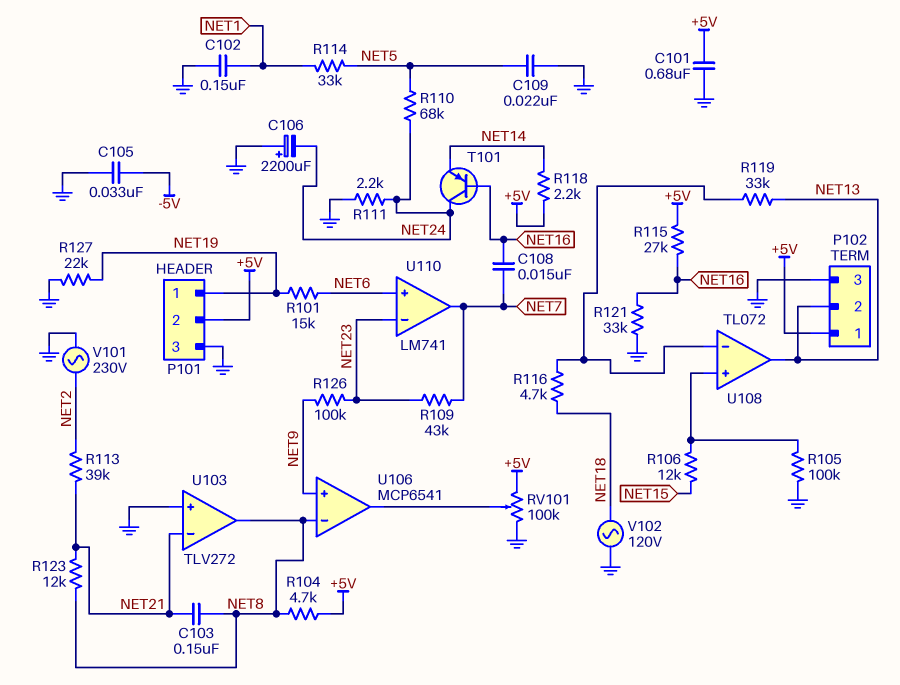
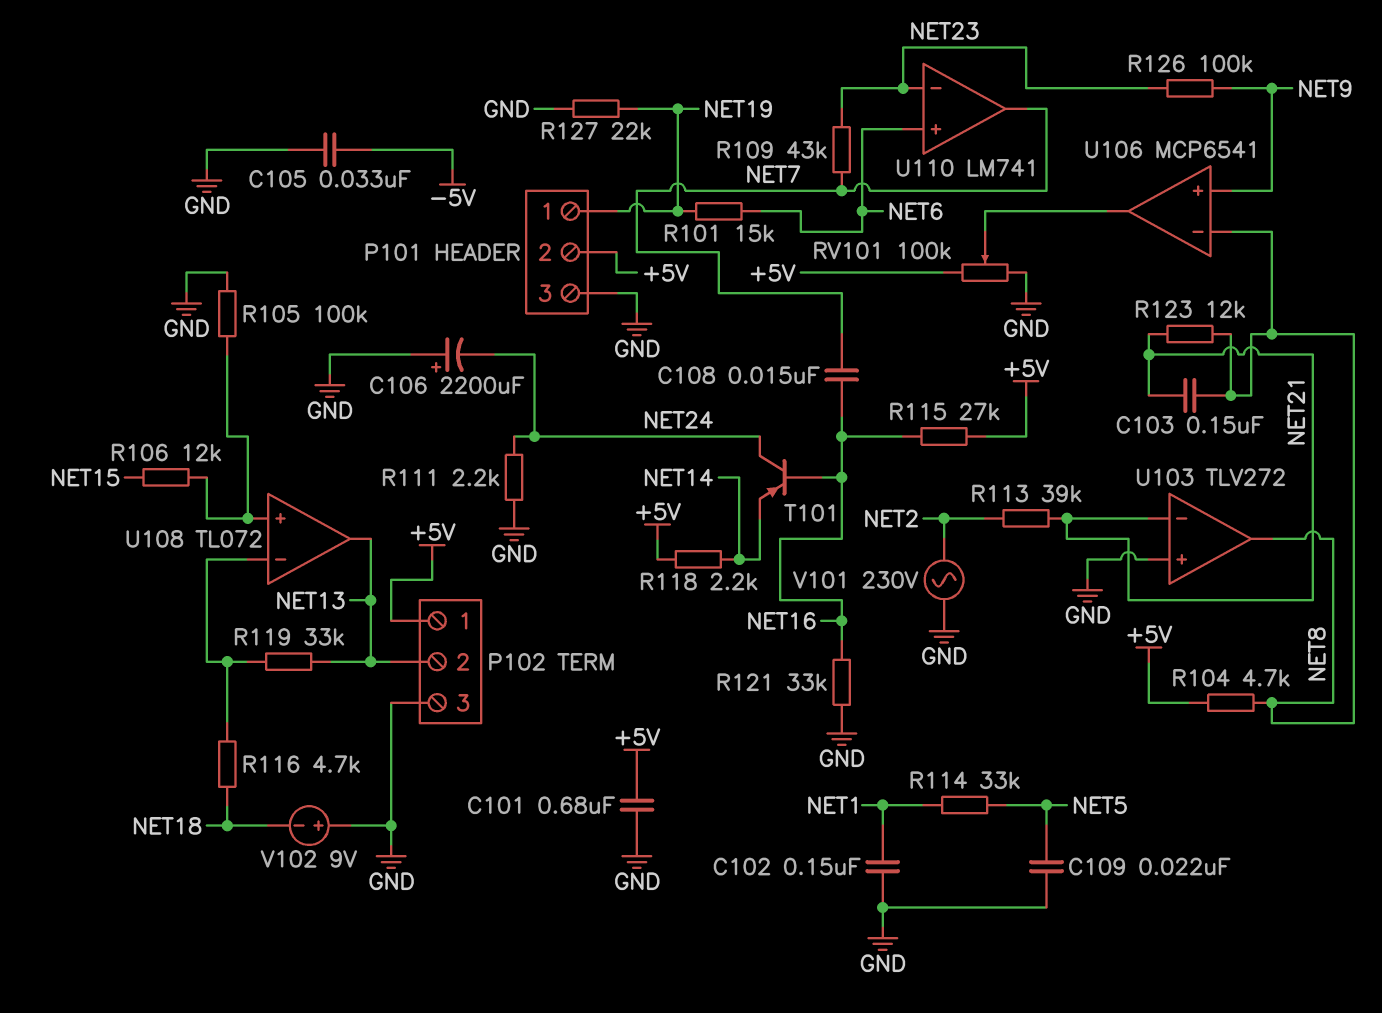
R110: 68k (NET5, NET24) -> none
V102: AC 120V (GND, NET18) -> 9V (plus GND, minus NET18)

